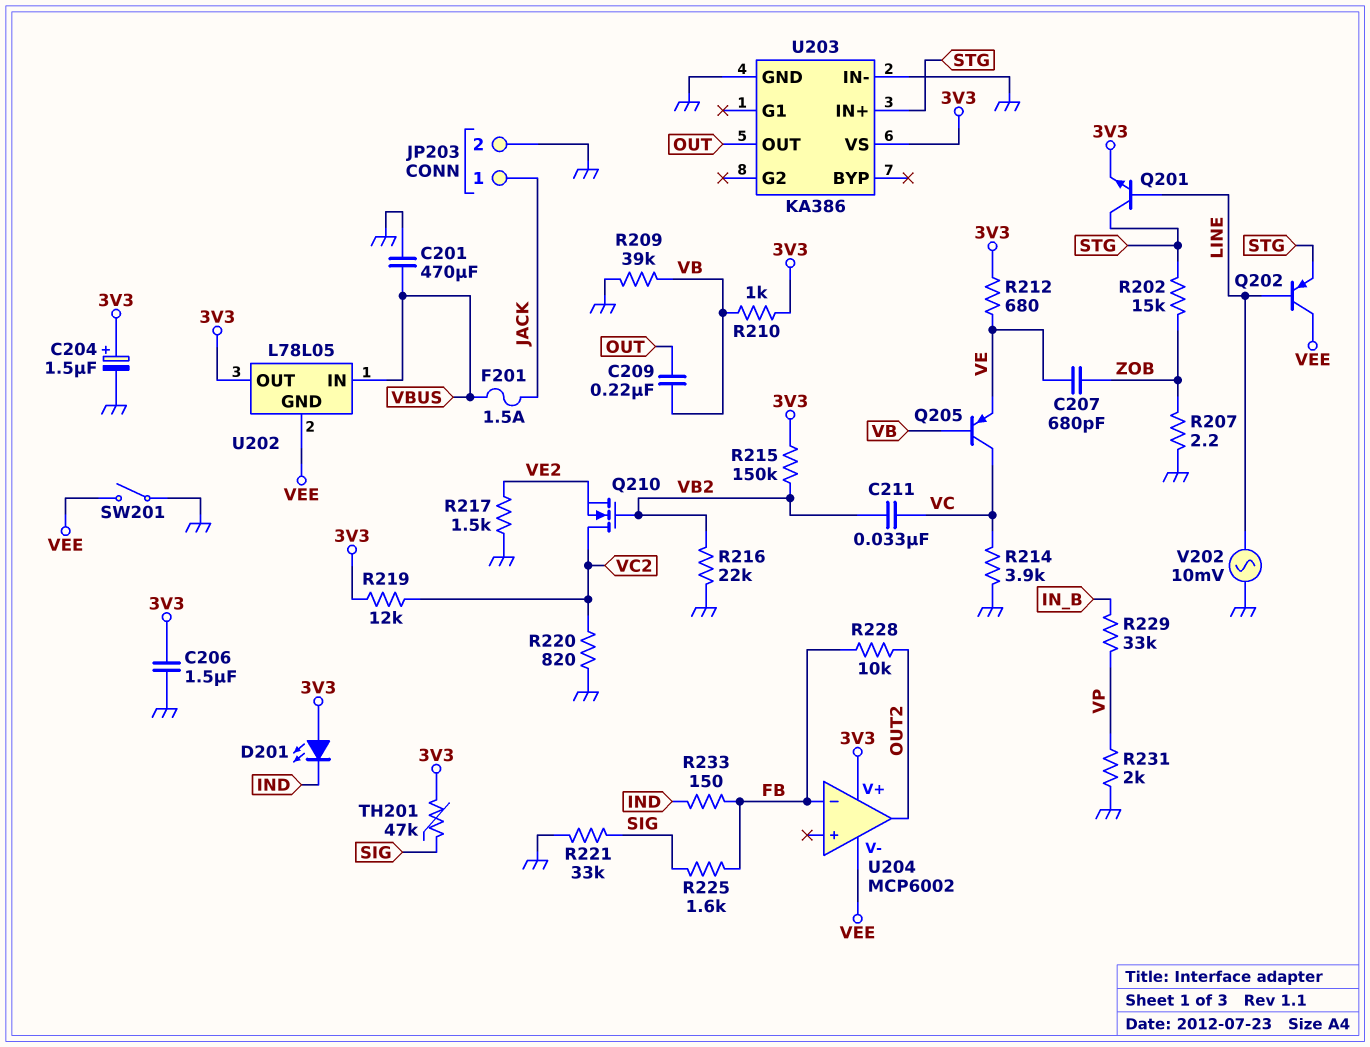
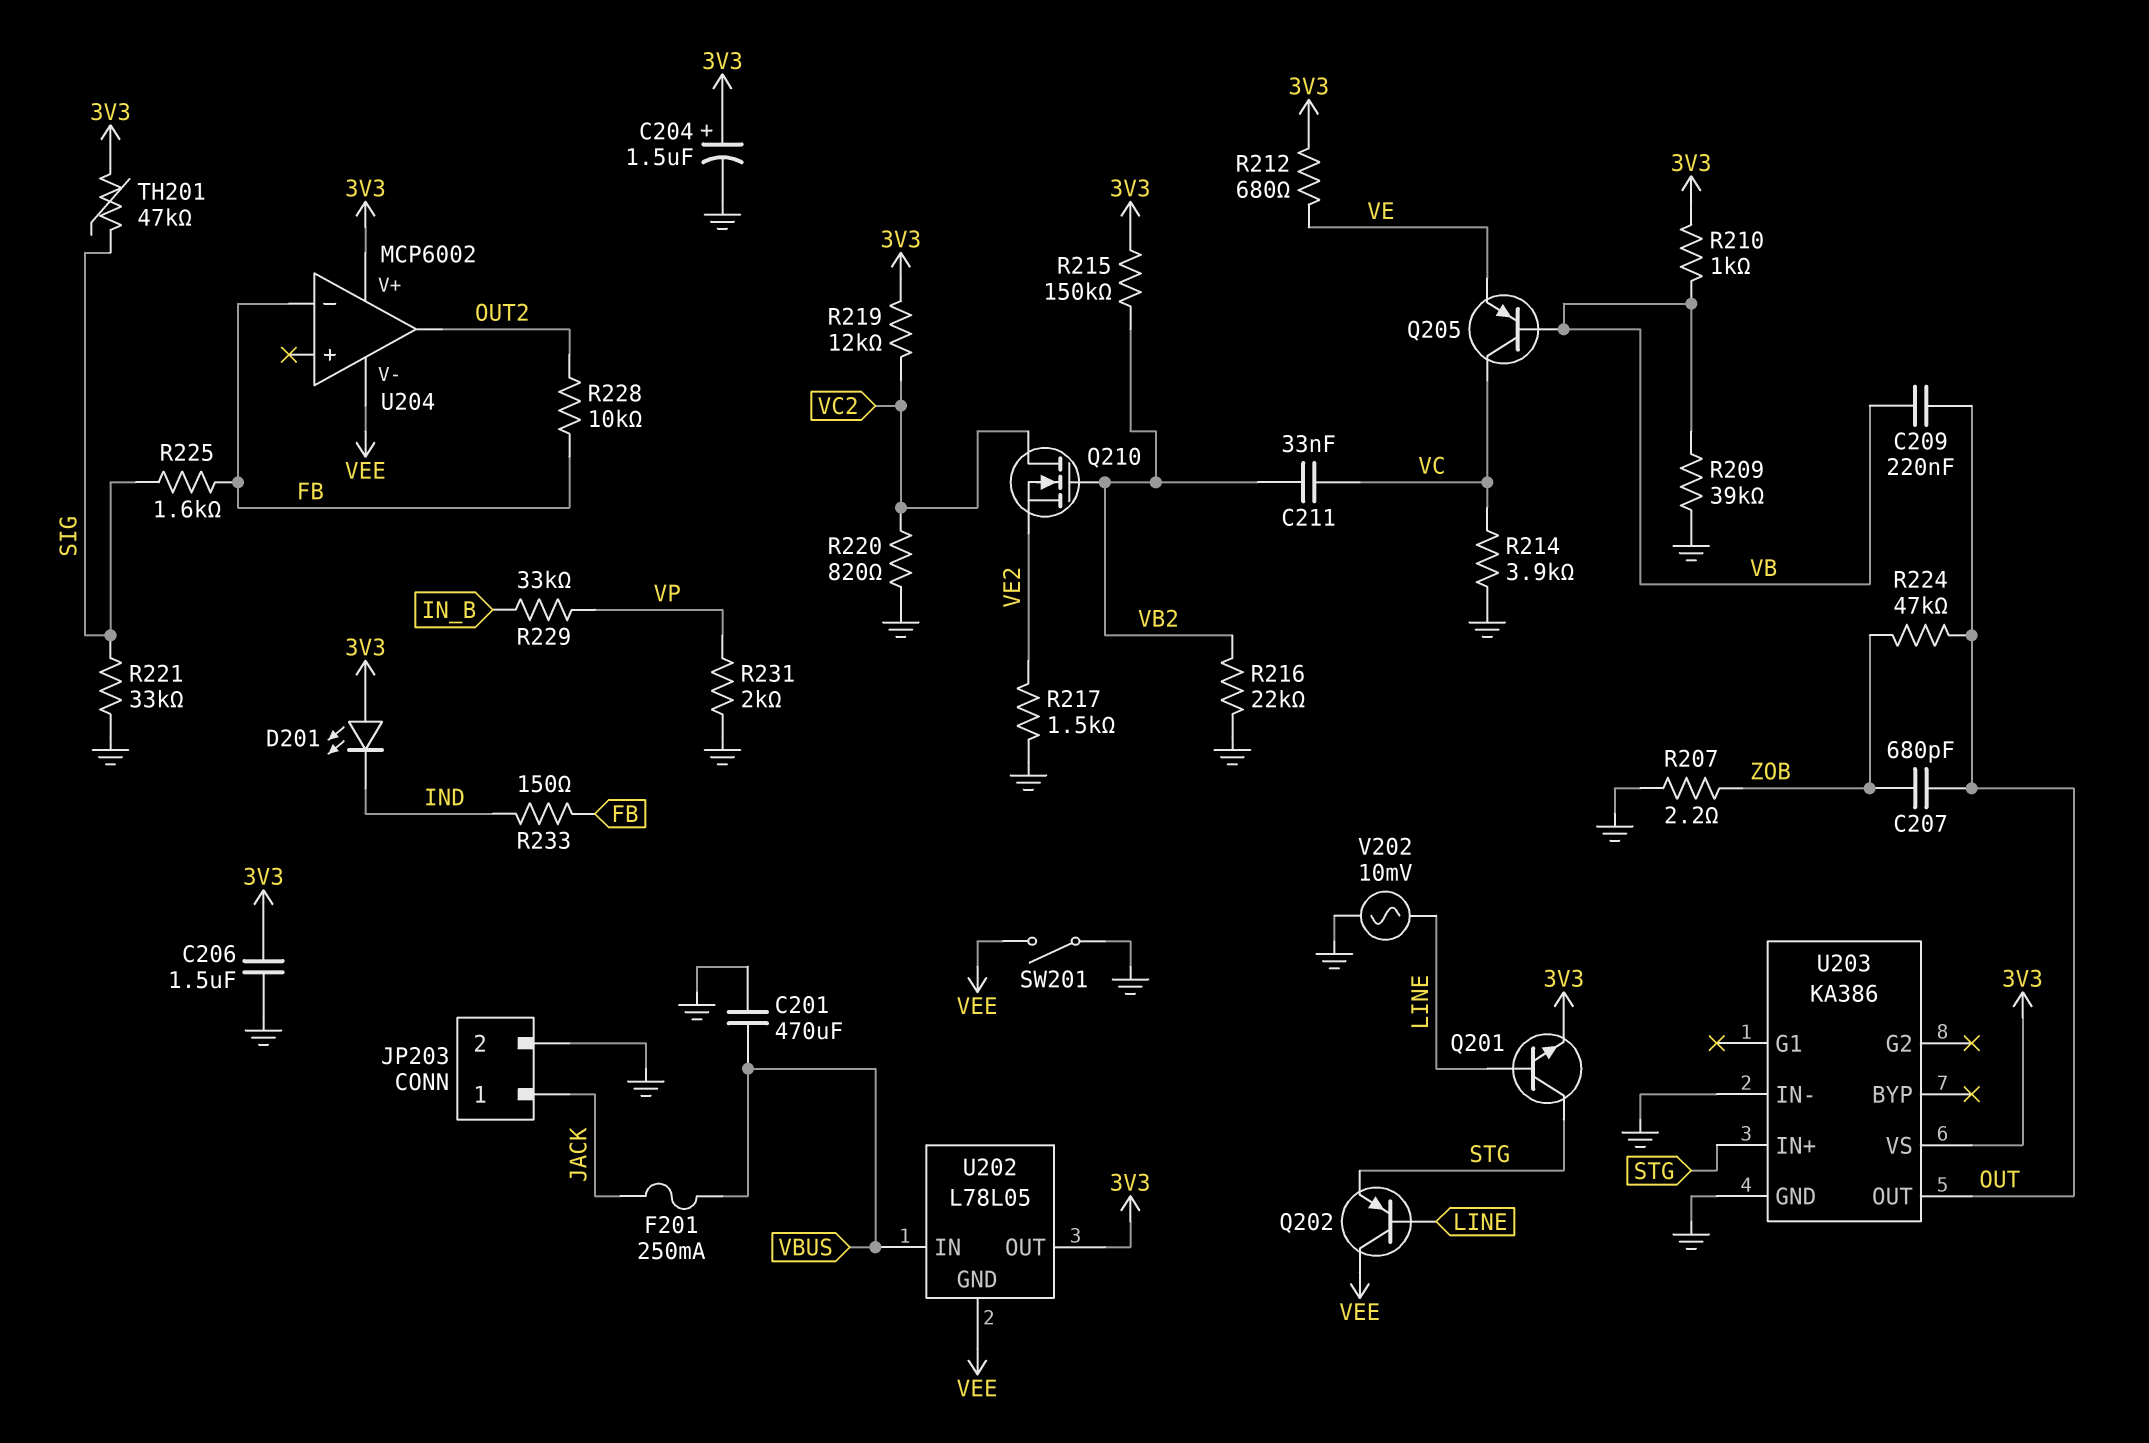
C207: 680pF (VE, ZOB) -> 680pF (OUT, ZOB)
F201: 1.5A (JACK, VBUS) -> 250mA (JACK, VBUS)
R202: 15k (STG, ZOB) -> none
R224: none -> 47k (OUT, ZOB)

